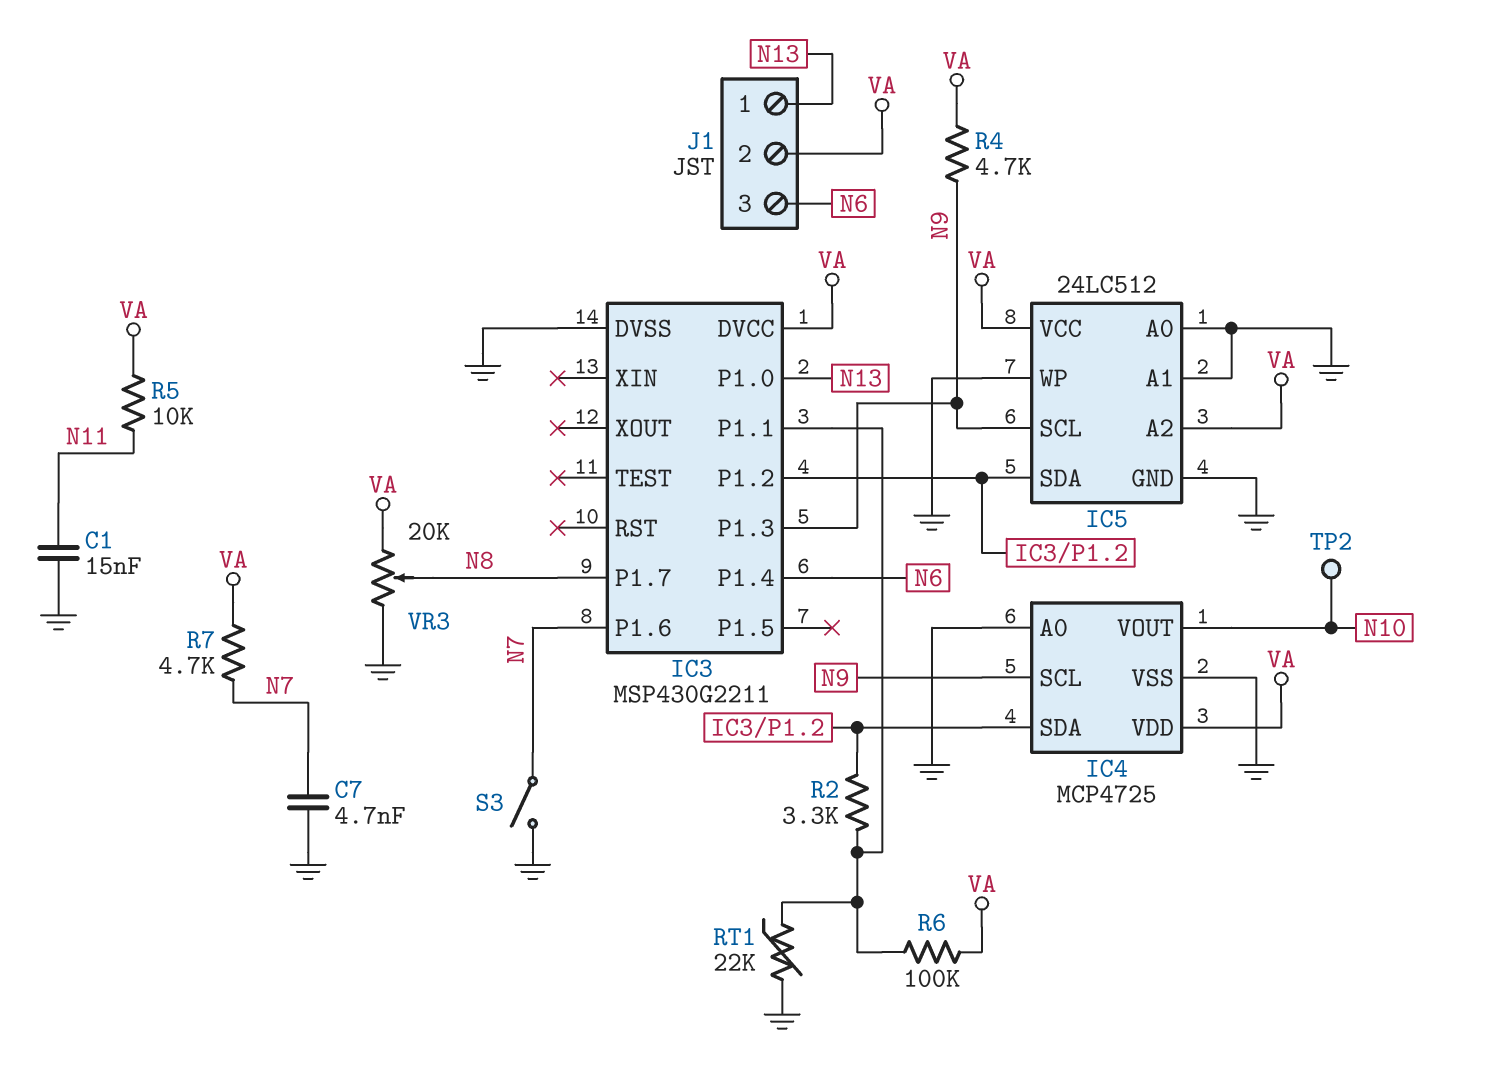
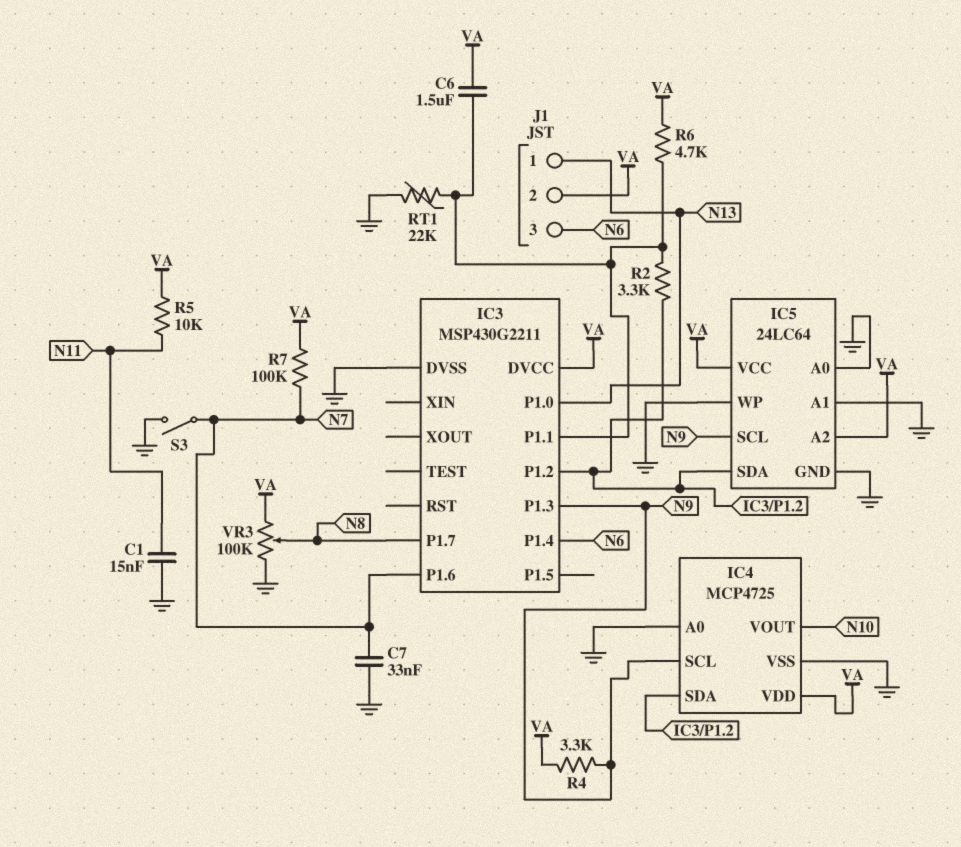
C6: none -> 1.5uF (IC3/P1.1, VA)
C7: 4.7nF (GND, N7) -> 33nF (GND, N7)
IC5: 24LC512 -> 24LC64
R4: 4.7k (N9, VA) -> 3.3k (N9, VA)
R6: 100k (IC3/P1.1, VA) -> 4.7k (IC3/P1.1, VA)
R7: 4.7k (N7, VA) -> 100k (N7, VA)
TP2: test point (N10) -> none
VR3: 20k (GND, VA, wiper N8) -> 100k (GND, VA, wiper N8)

